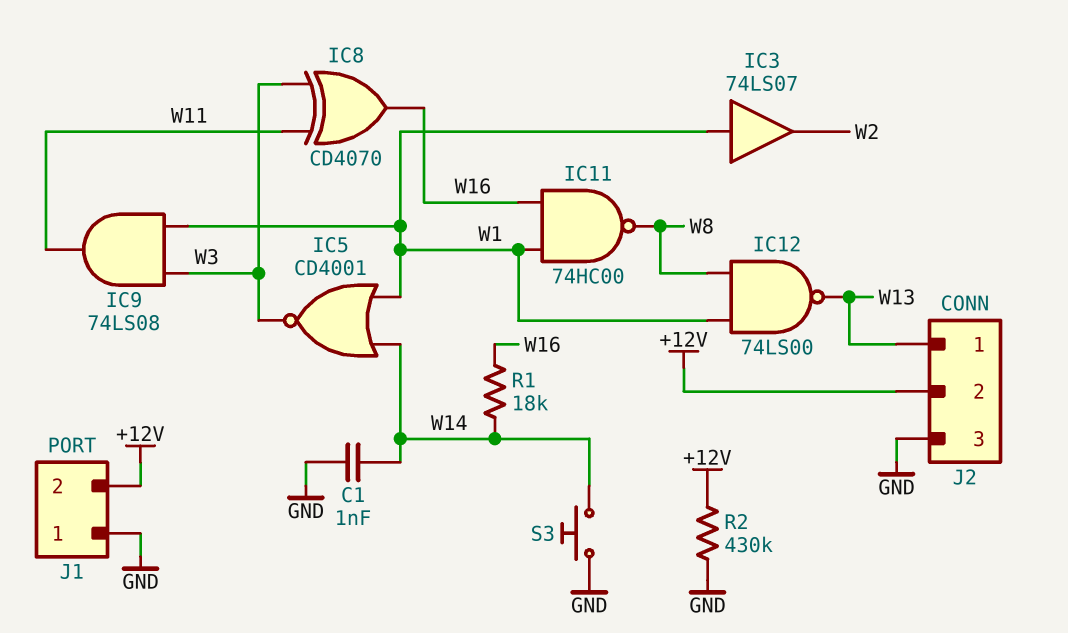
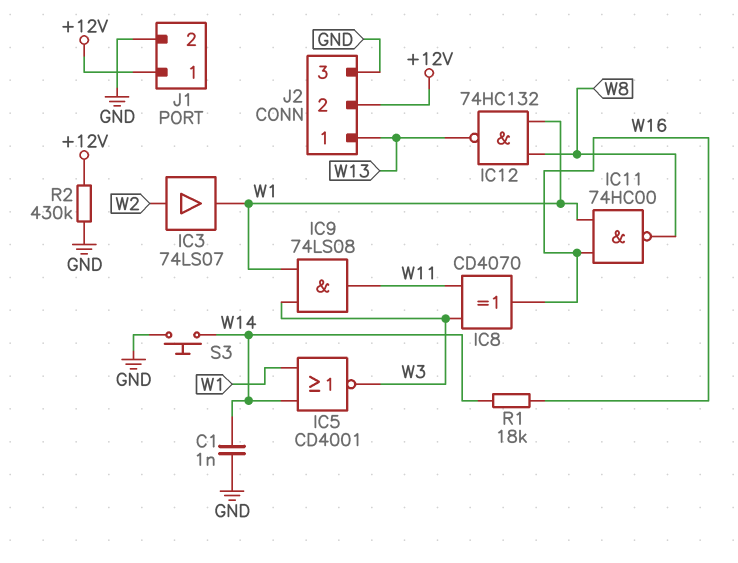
IC3: buffer 74LS07 (in W1, out W2) -> buffer 74LS07 (in W2, out W1)
IC12: NAND 74LS00 (in W1, in W8, out W13) -> NAND 74HC132 (in W1, in W8, out W13)
J1 pin 1: GND -> +12V
J1 pin 2: +12V -> GND

